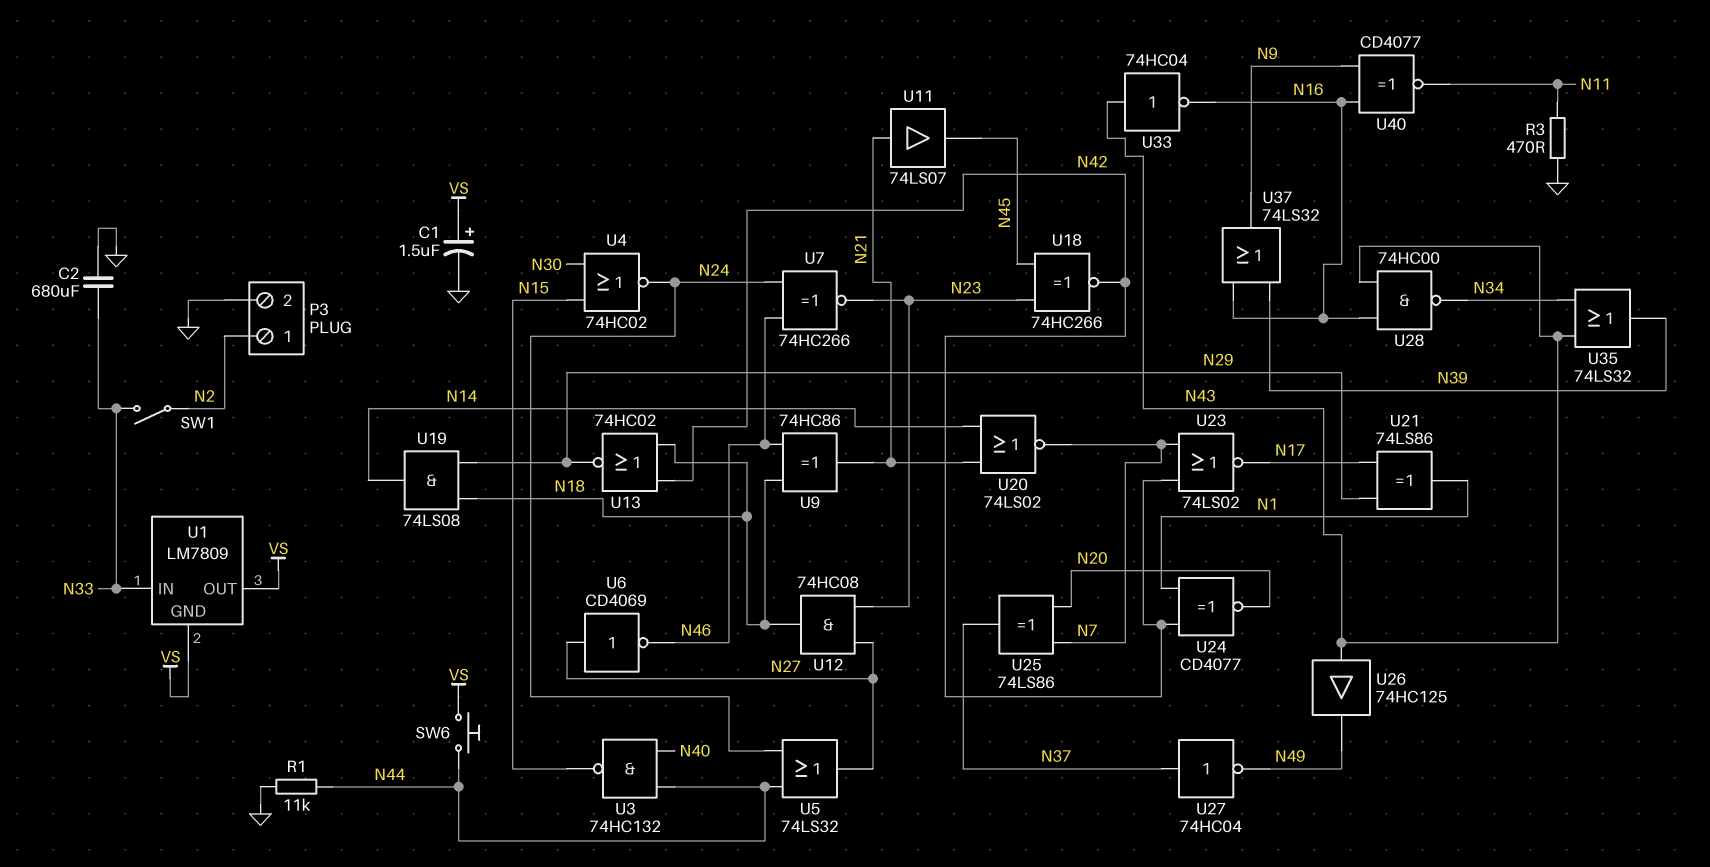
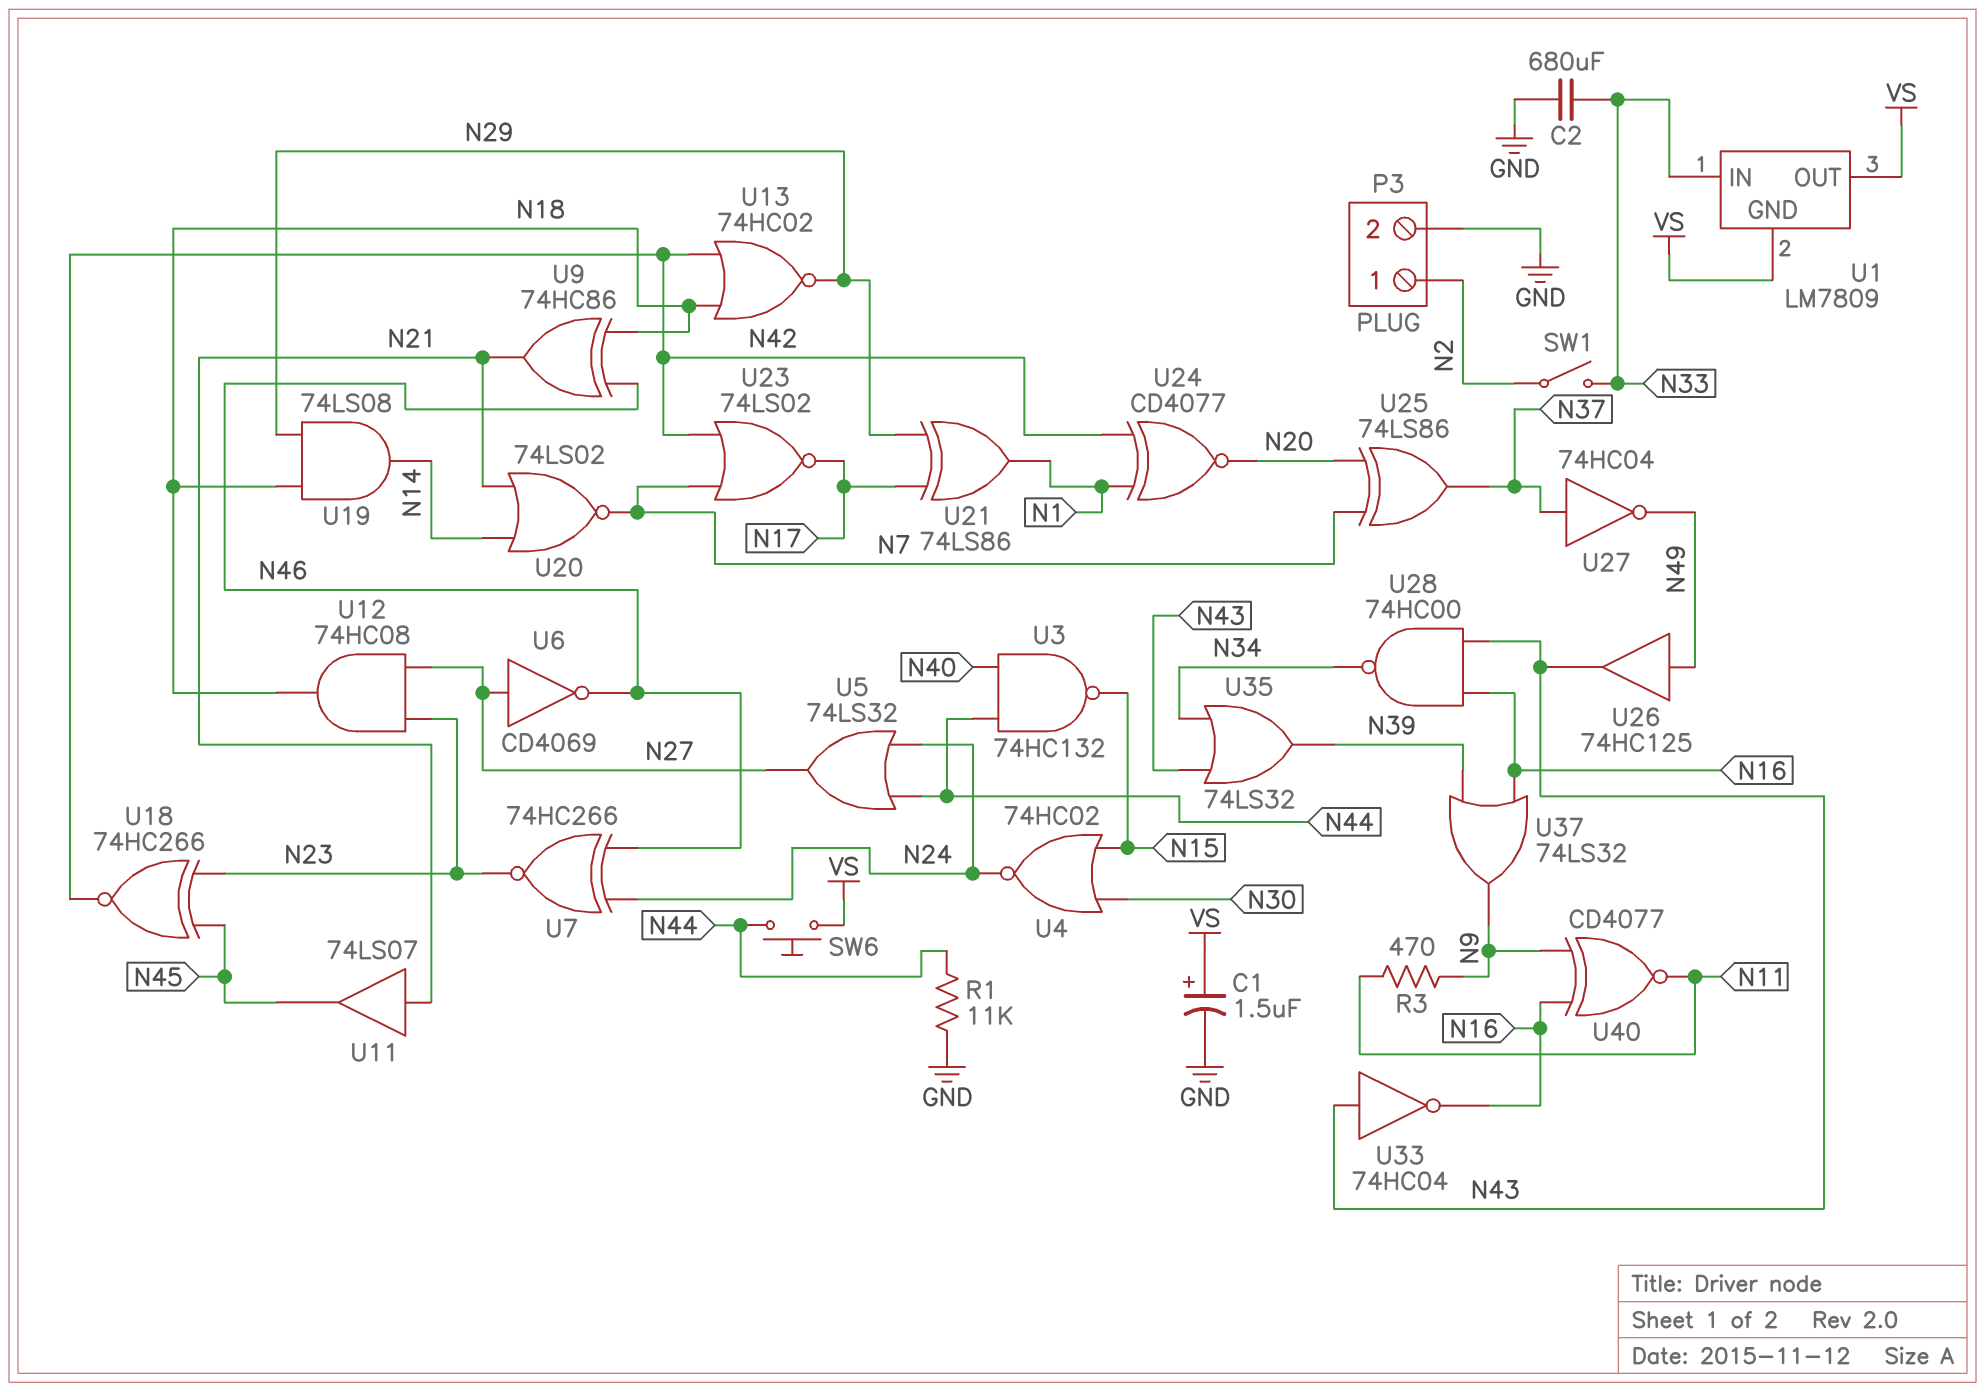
R3: 470 (GND, N11) -> 470 (N9, N11)
U26: buffer 74HC125 (in N43, out N49) -> buffer 74HC125 (in N49, out N43)

